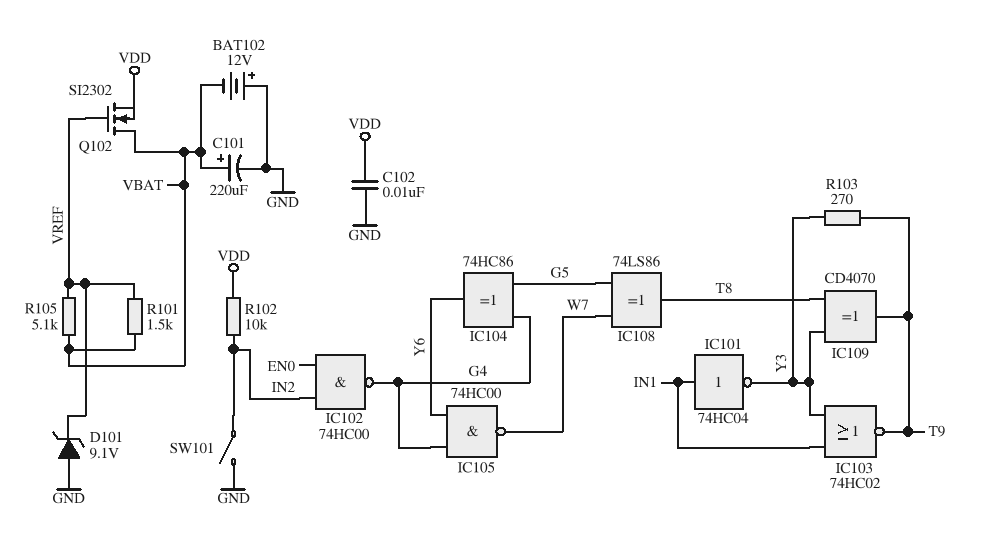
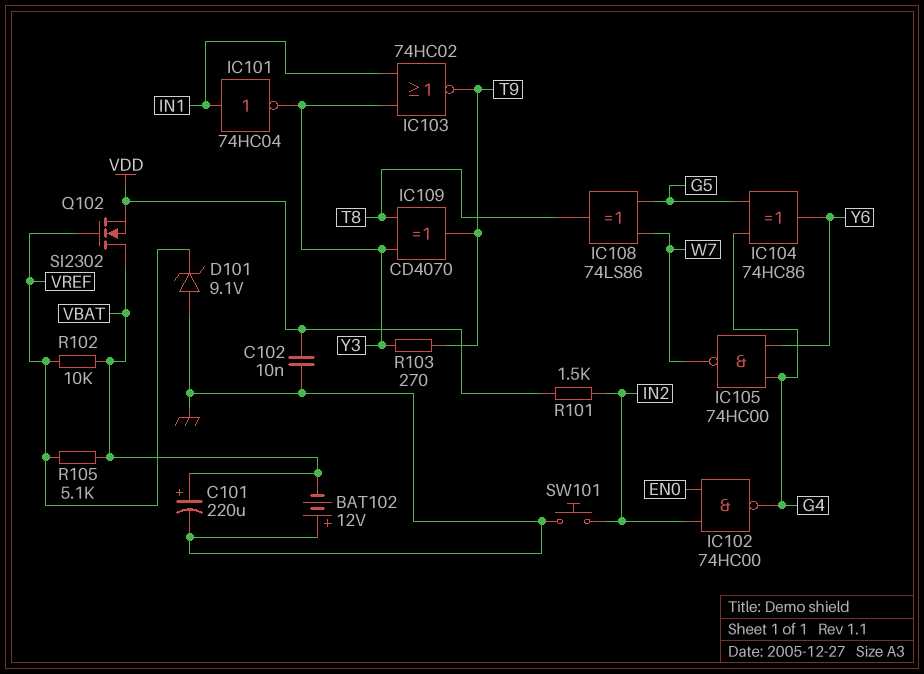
R101: 1.5k (VBAT, VREF) -> 1.5k (IN2, VDD)
R102: 10k (IN2, VDD) -> 10k (VBAT, VREF)
SW101: switch (GND, IN2) -> button (GND, IN2)

